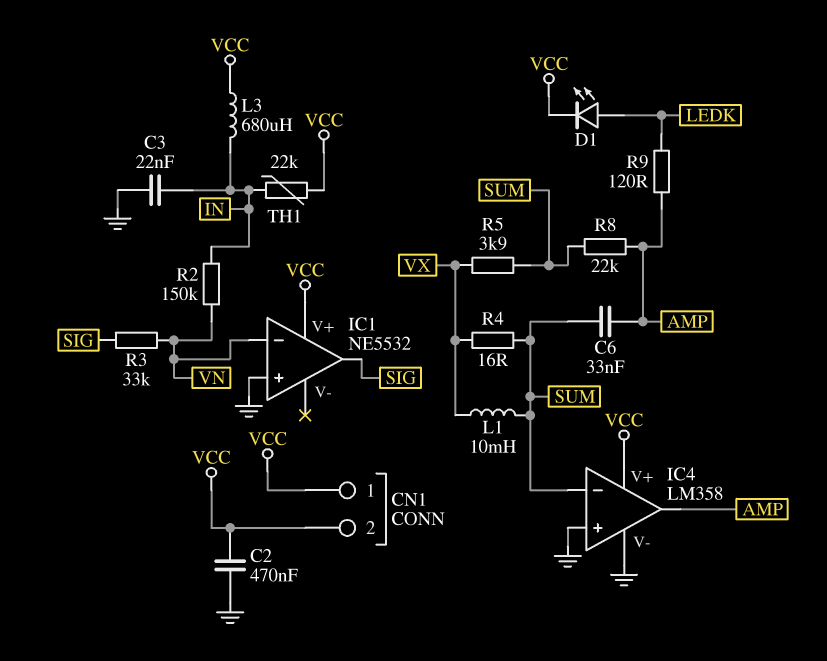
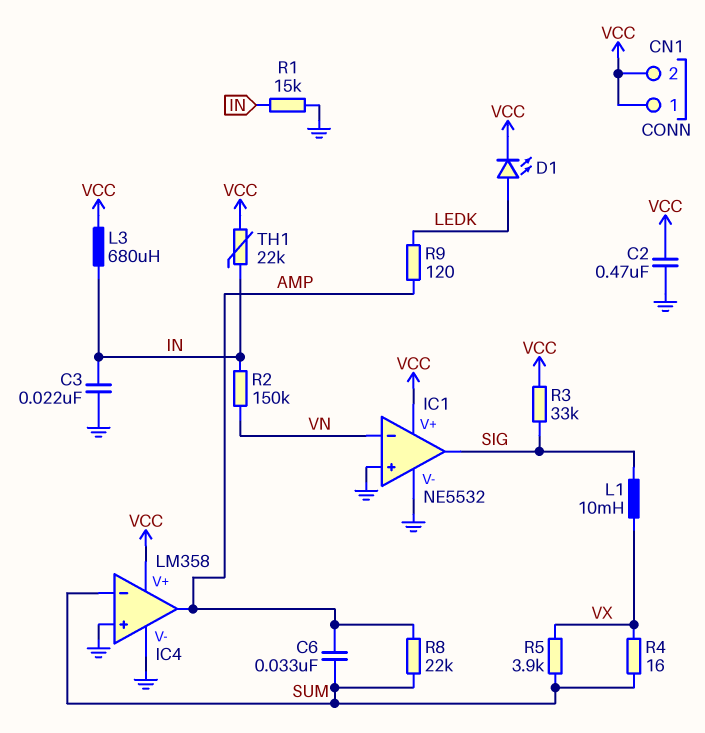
IC1 pin V-: none -> GND
L1: 10mH (SUM, VX) -> 10mH (SIG, VX)
R1: none -> 15k (GND, IN)
R3: 33k (SIG, VN) -> 33k (SIG, VCC)

